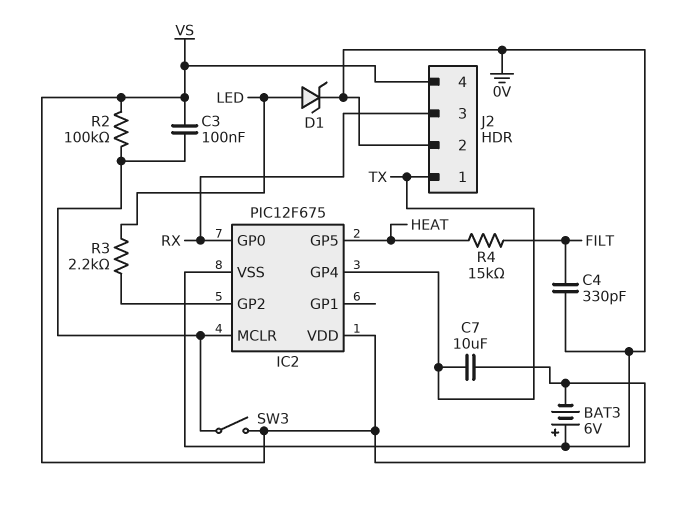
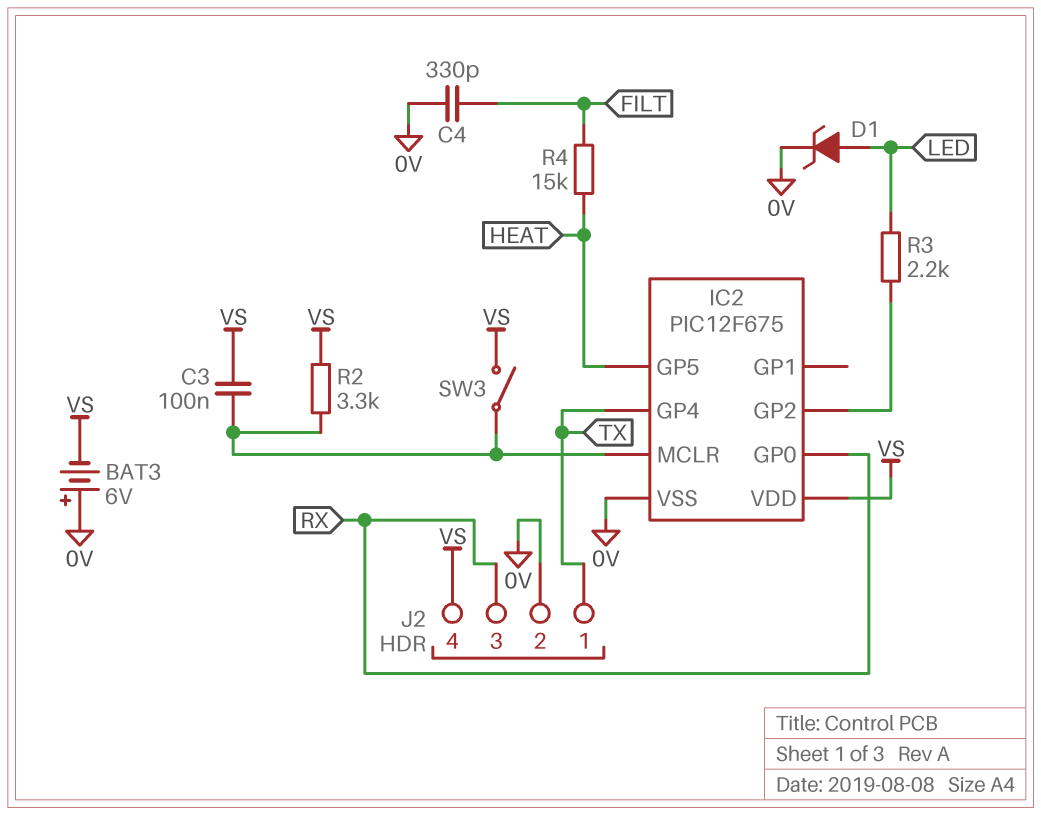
C7: 10uF (TX, VS) -> none
R2: 100k (IC2/MCLR, VS) -> 3.3k (IC2/MCLR, VS)

